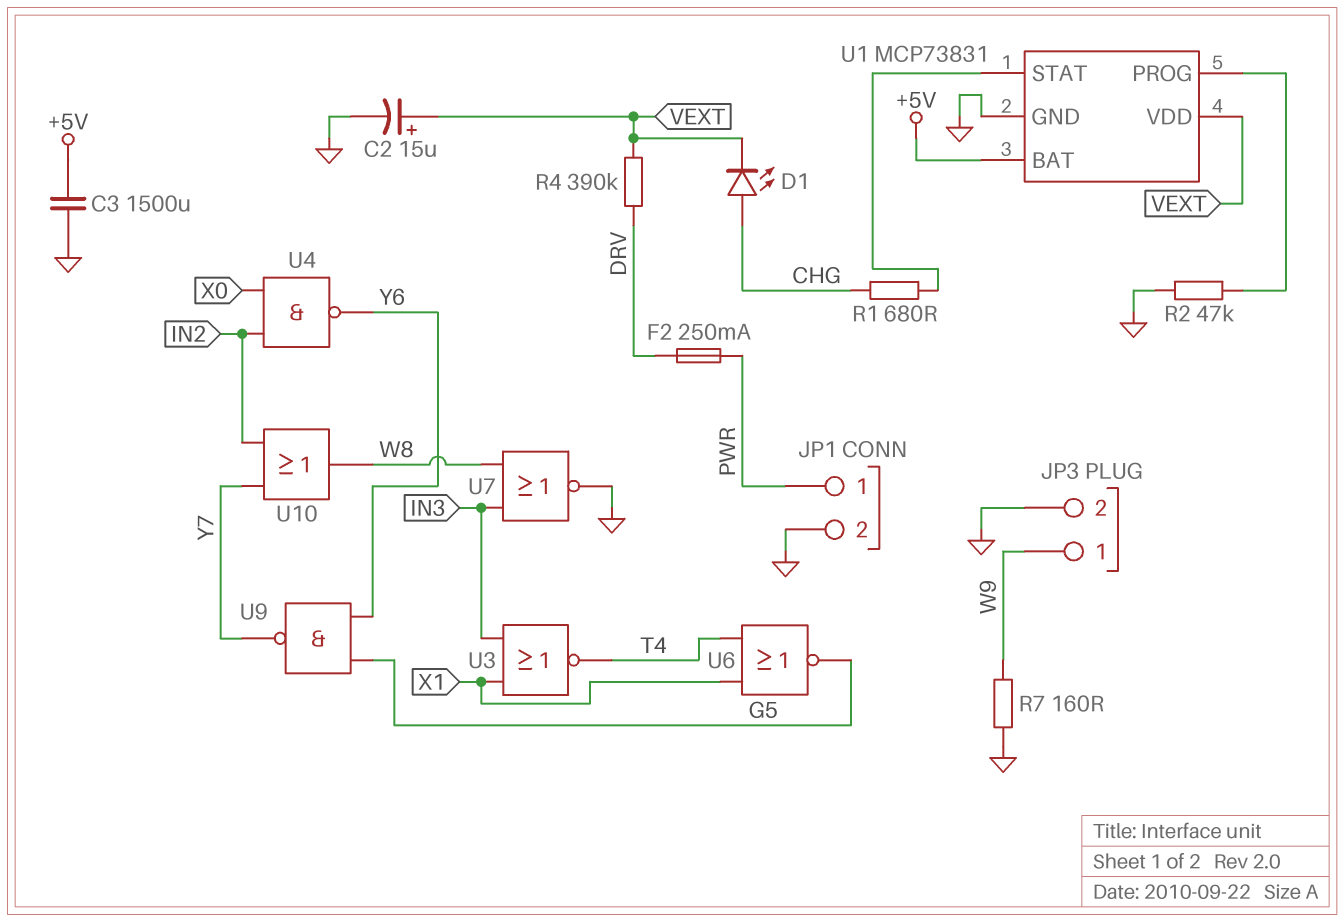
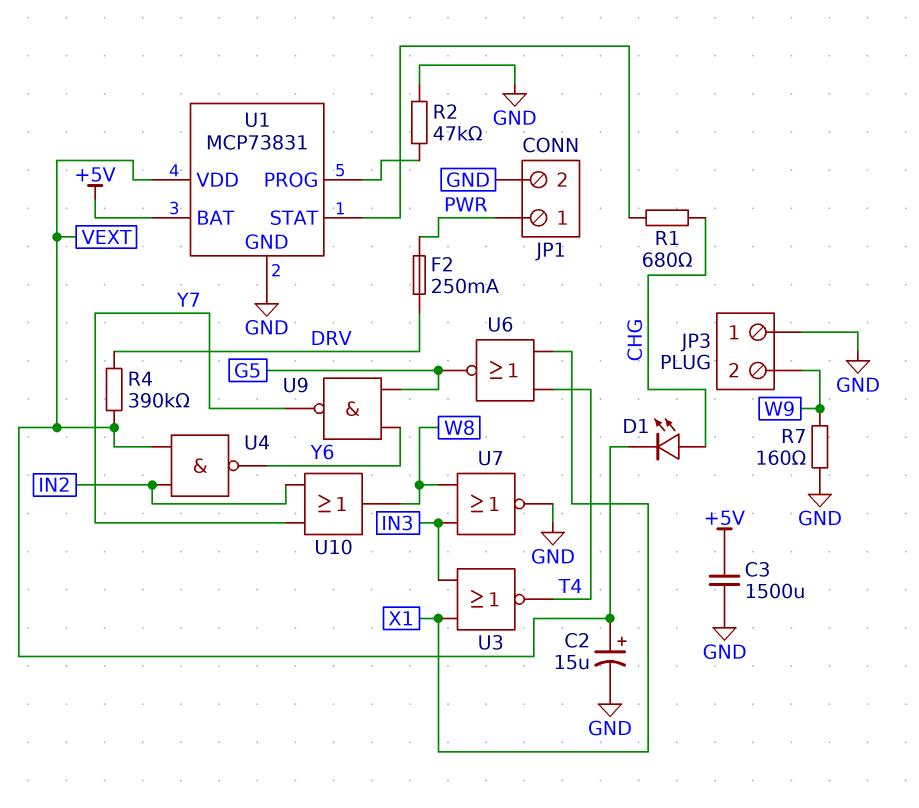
JP3 pin 1: W9 -> GND
JP3 pin 2: GND -> W9
U4: NAND (in IN2, in X0, out Y6) -> NAND (in IN2, in VEXT, out Y6)

